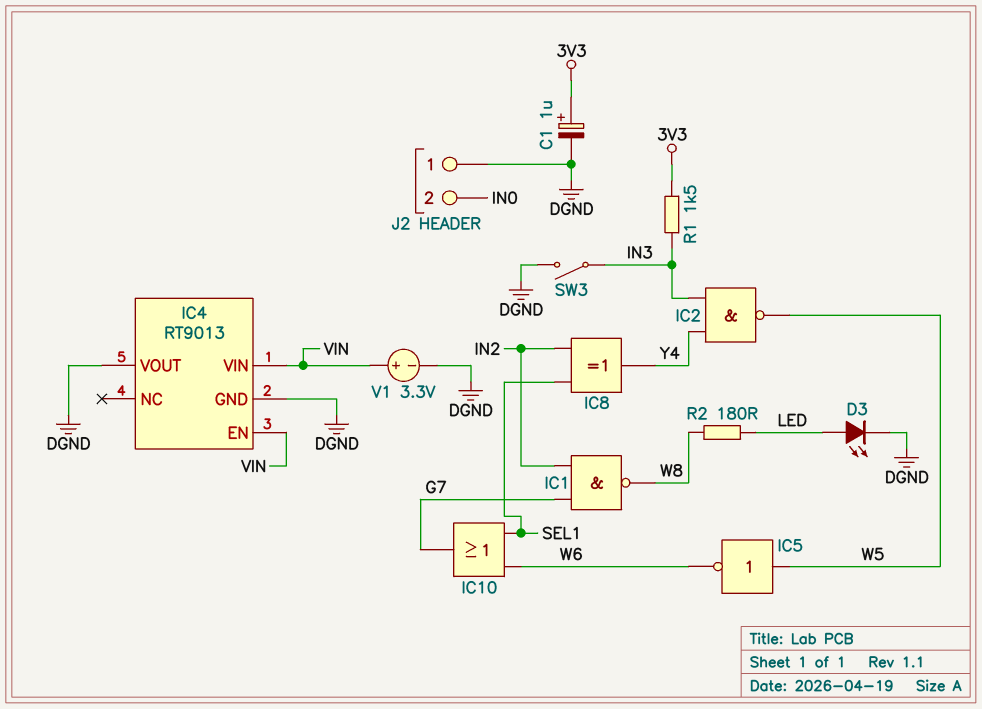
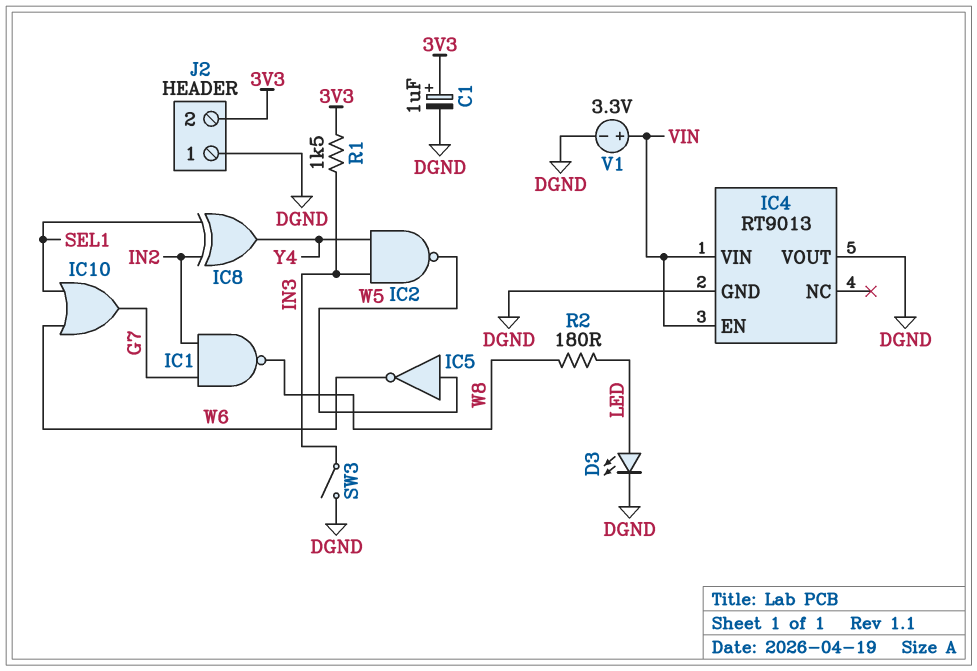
J2 pin 2: IN0 -> 3V3

